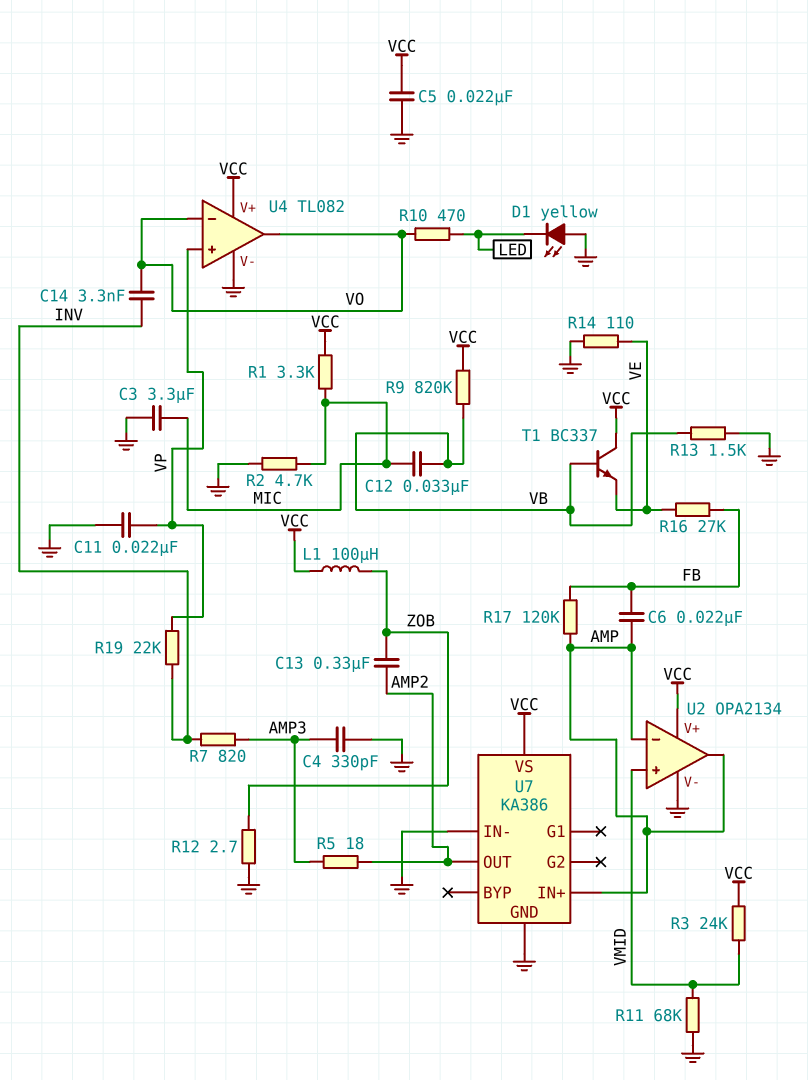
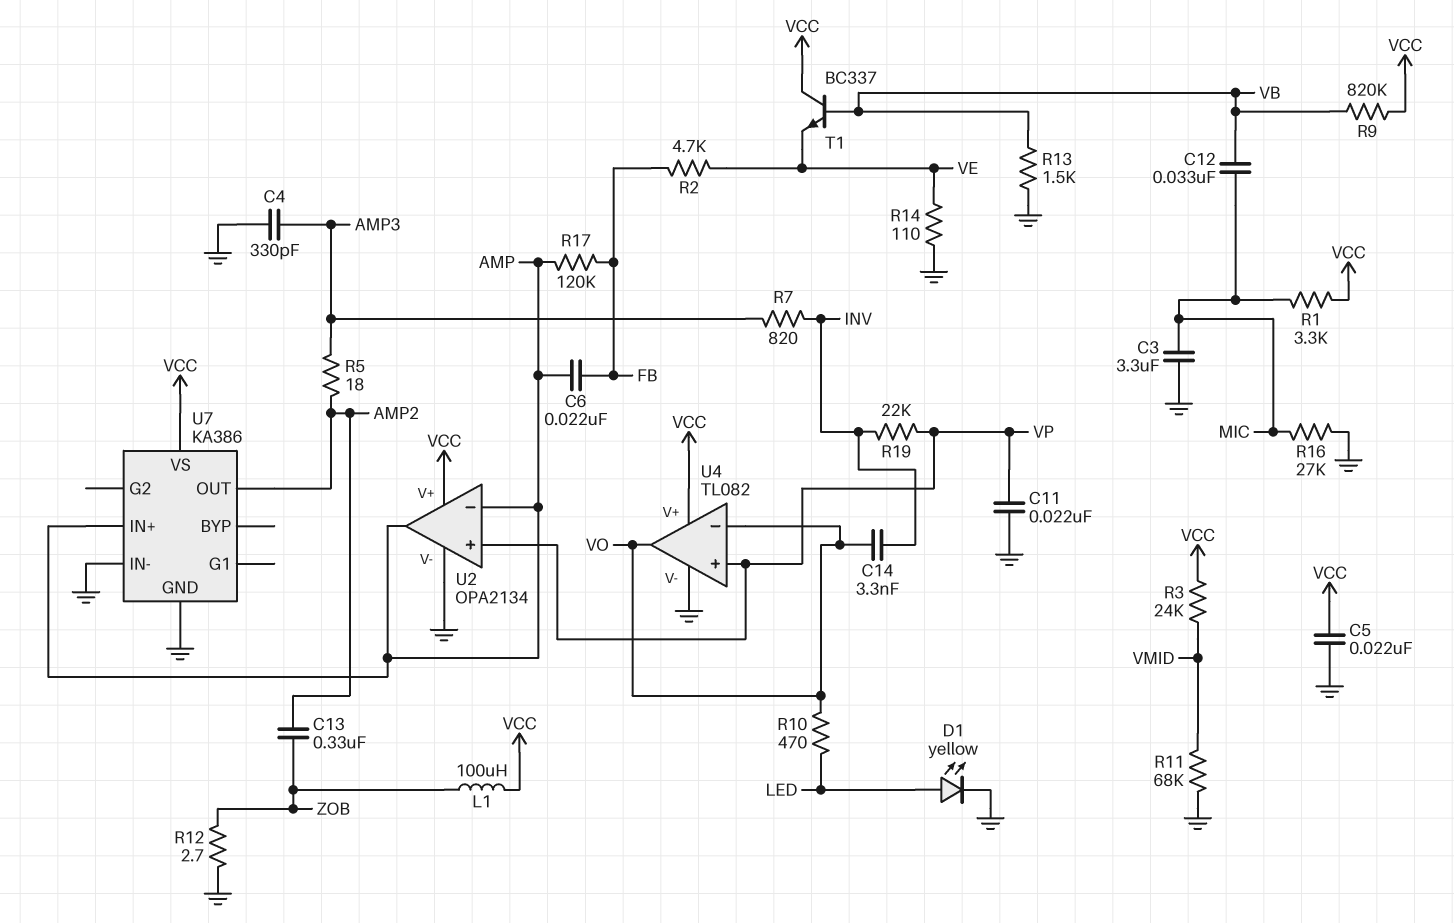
D1: LED yellow (A GND, K LED) -> LED yellow (A LED, K GND)
R2: 4.7k (GND, MIC) -> 4.7k (FB, VE)
R16: 27k (FB, VE) -> 27k (GND, MIC)
U2 pin in+: VMID -> VP

